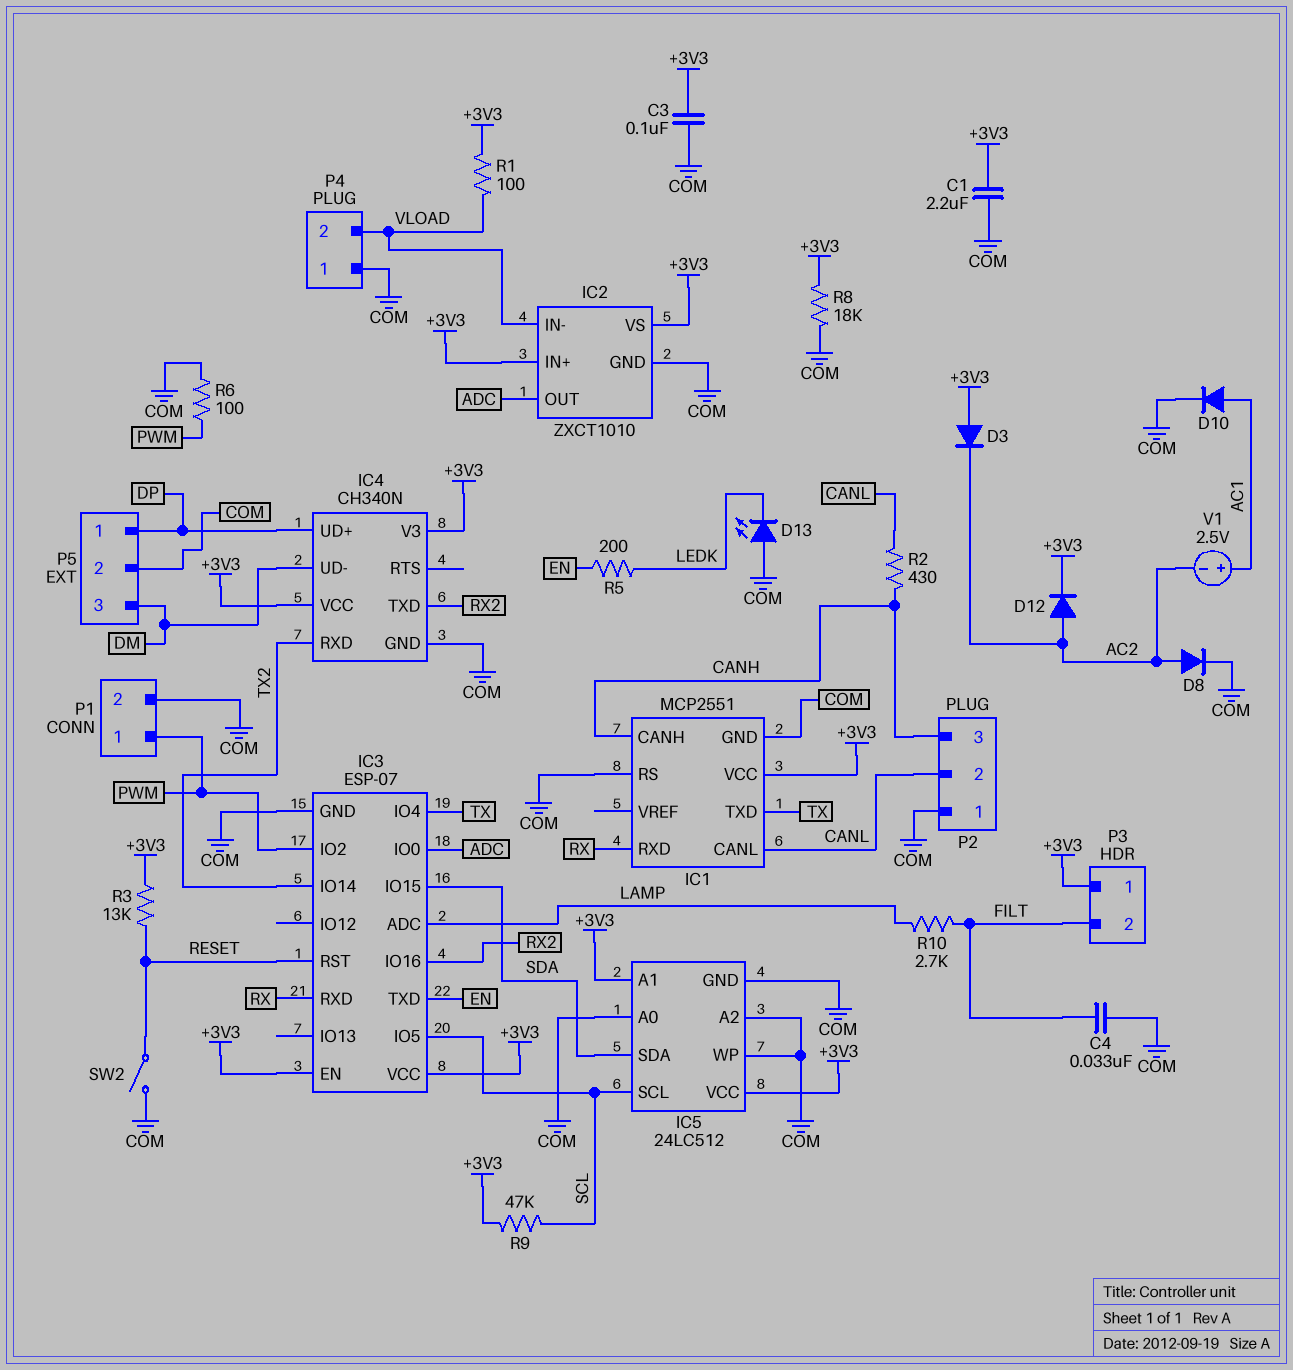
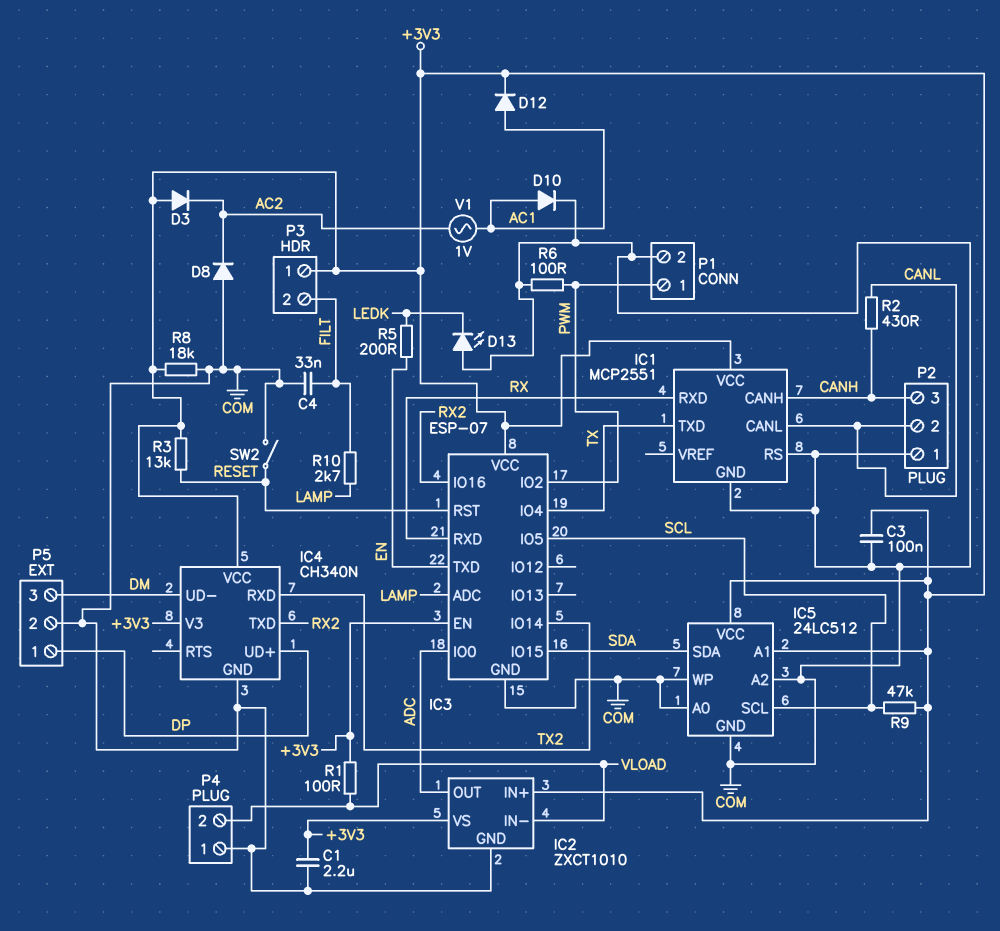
D8: diode (A AC2, K COM) -> diode (A COM, K AC2)
D12: diode (A AC2, K +3V3) -> diode (A AC1, K +3V3)
V1: 2.5V (plus AC1, minus AC2) -> AC 1V (AC1, AC2)

